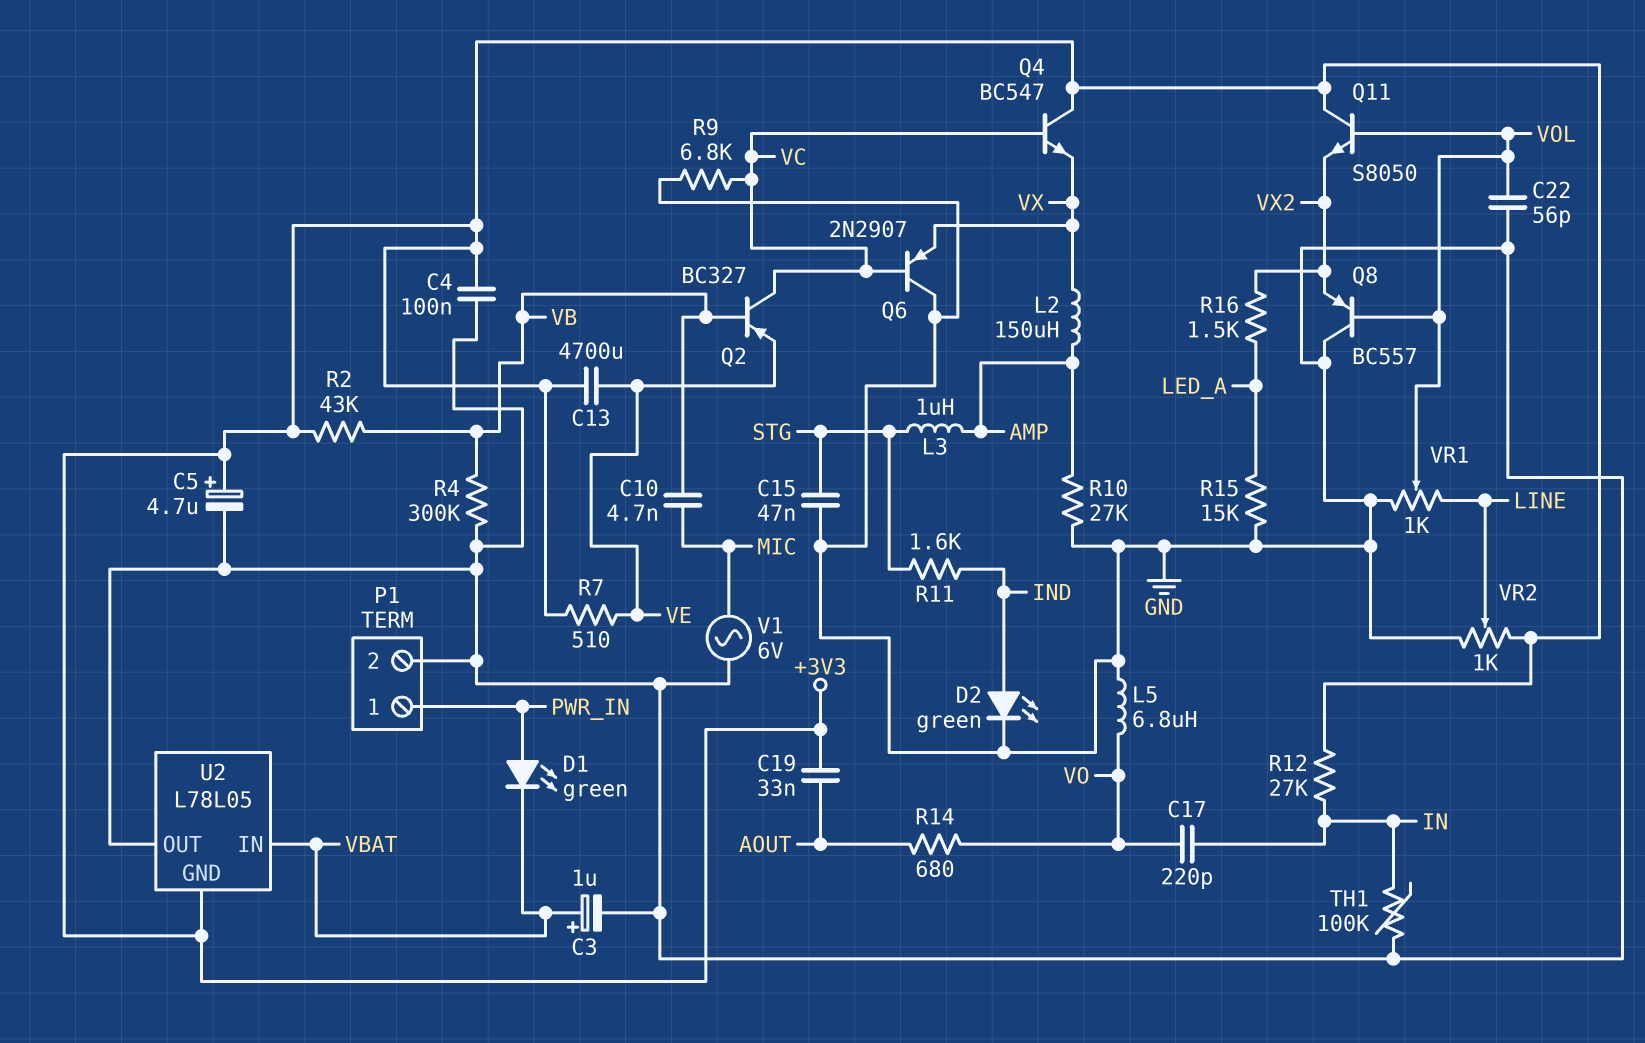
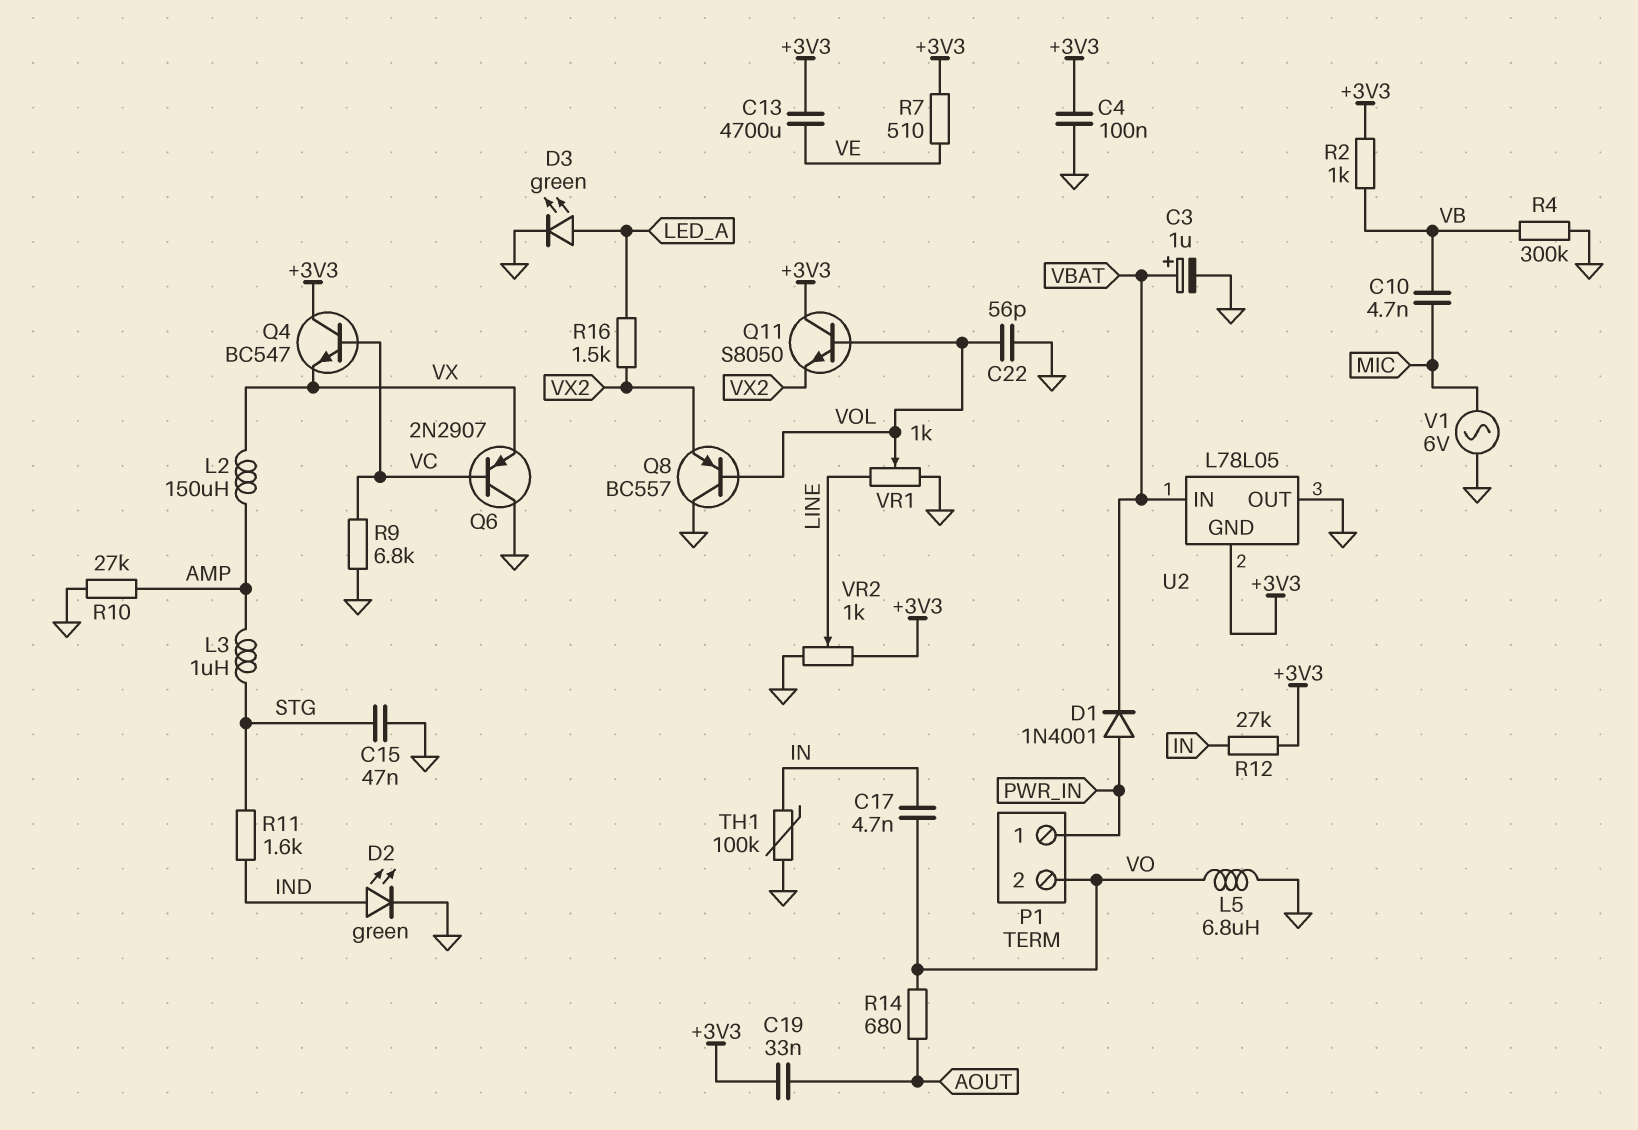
C5: 4.7uF (plus +3V3, minus GND) -> none
C17: 220pF (IN, VO) -> 4.7nF (IN, VO)
D1: LED green (A PWR_IN, K VBAT) -> diode 1N4001 (A PWR_IN, K VBAT)
D3: none -> LED green (A LED_A, K GND)
P1 pin 2: GND -> VO
Q2: PNP BC327 (B VB, C VC, E VE) -> none
R2: 43k (+3V3, VB) -> 1k (+3V3, VB)
R15: 15k (GND, LED_A) -> none

